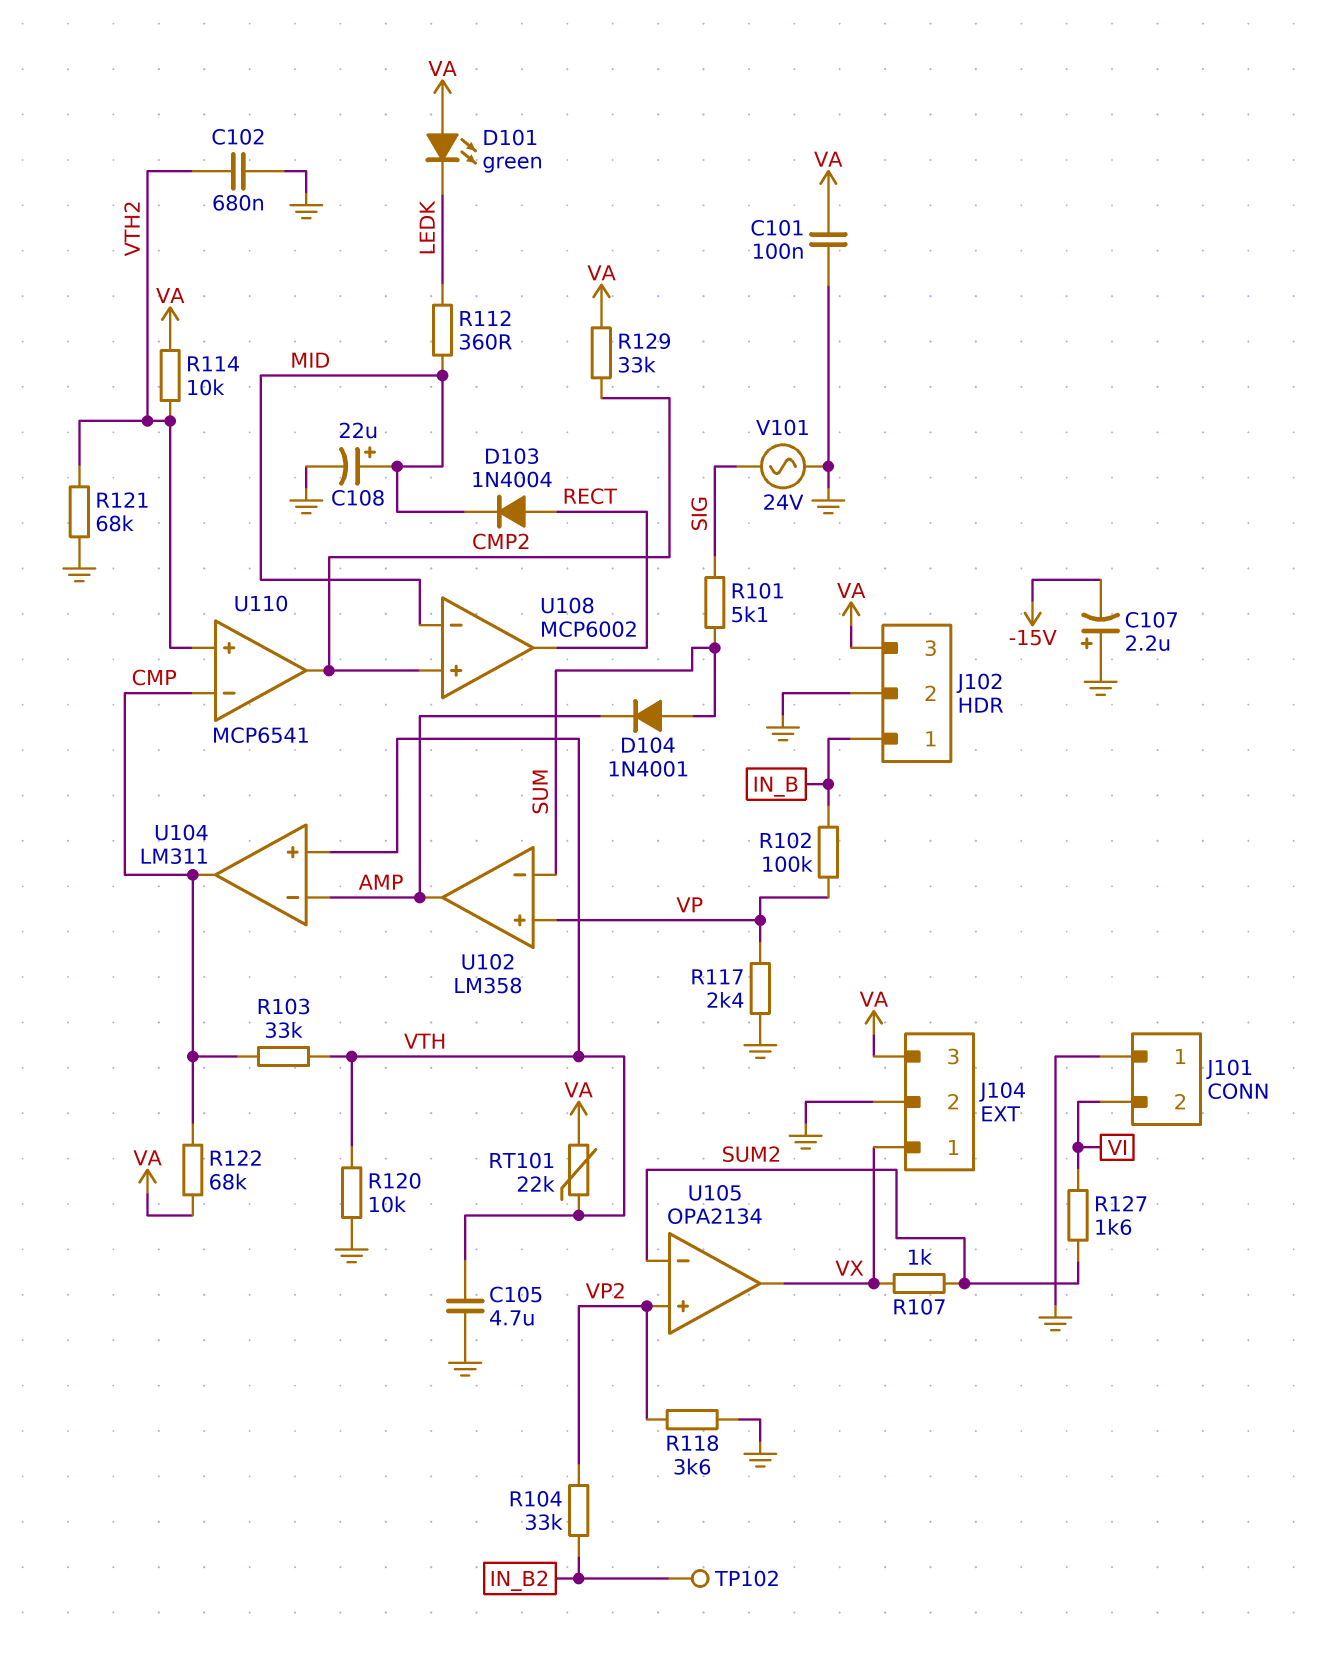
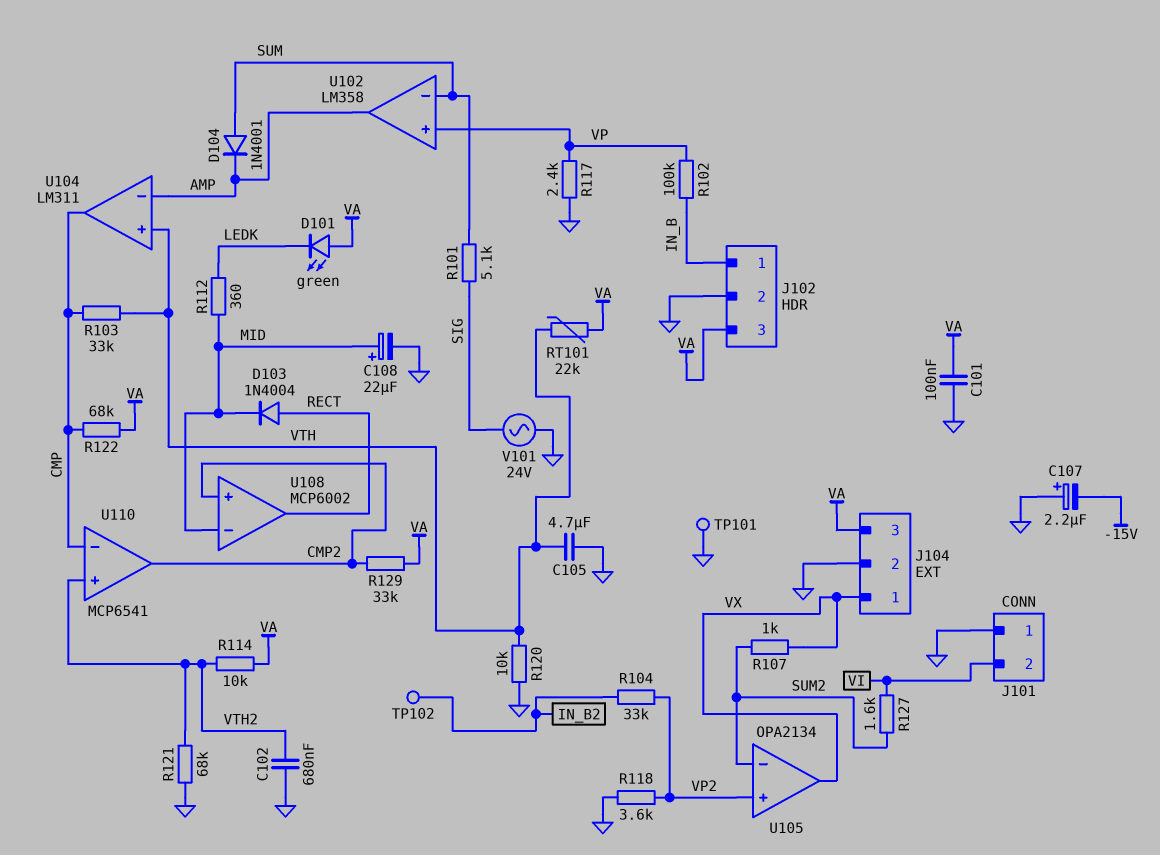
TP101: none -> test point (GND)

